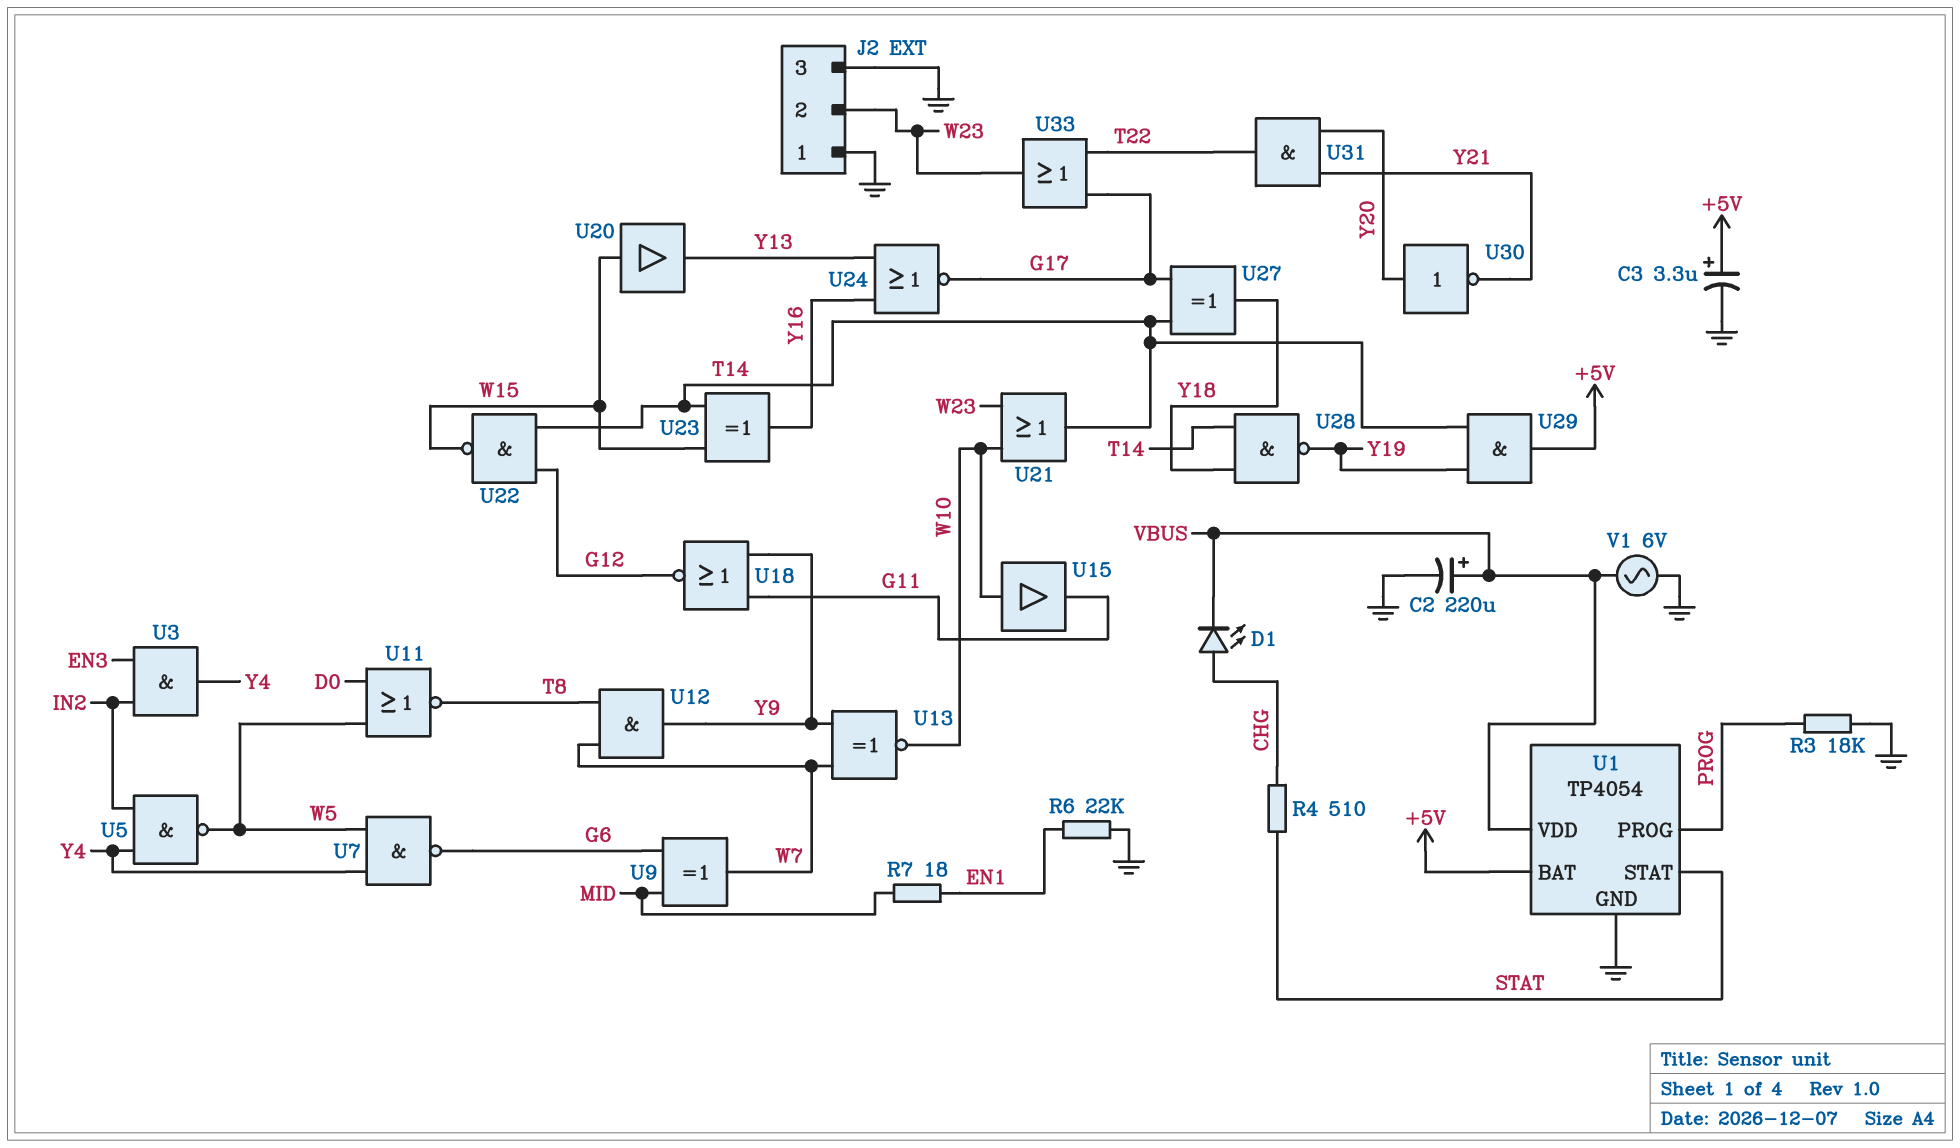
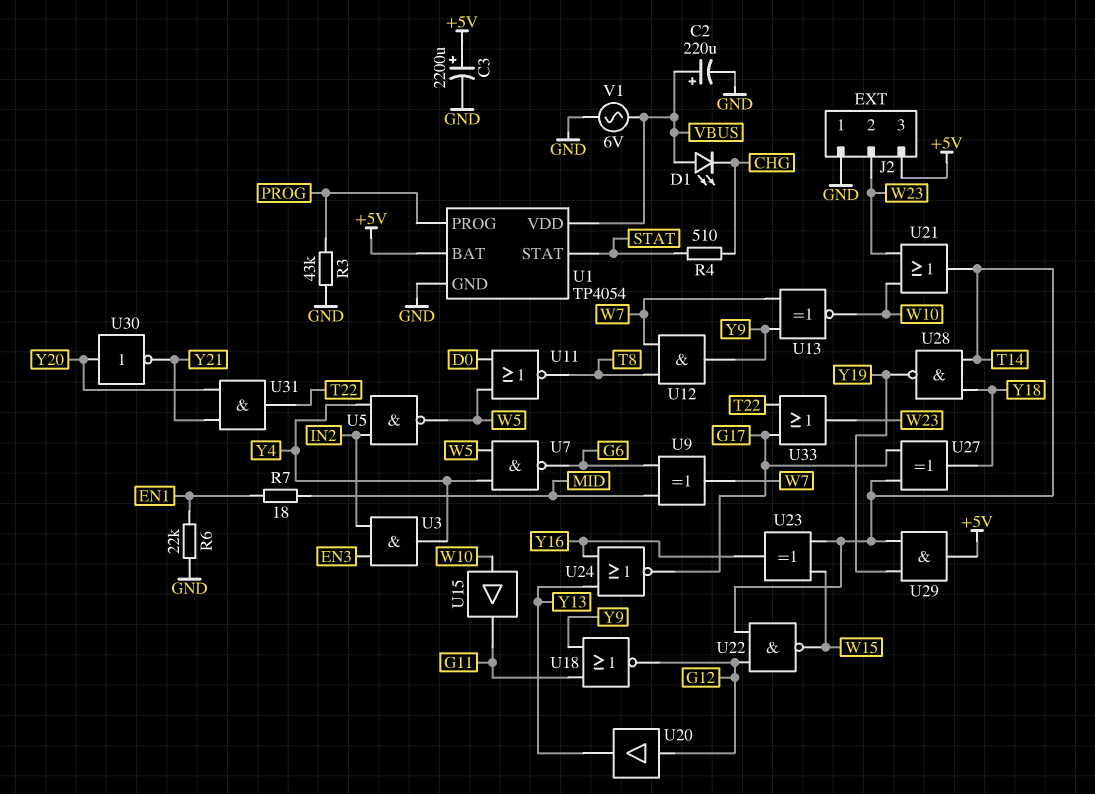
C3: 3.3uF (plus +5V, minus GND) -> 2200uF (plus +5V, minus GND)
D1: LED (A CHG, K VBUS) -> LED (A VBUS, K CHG)
J2 pin 3: GND -> +5V
R3: 18k (GND, PROG) -> 43k (GND, PROG)
U20: buffer (in W15, out Y13) -> buffer (in G12, out Y13)

